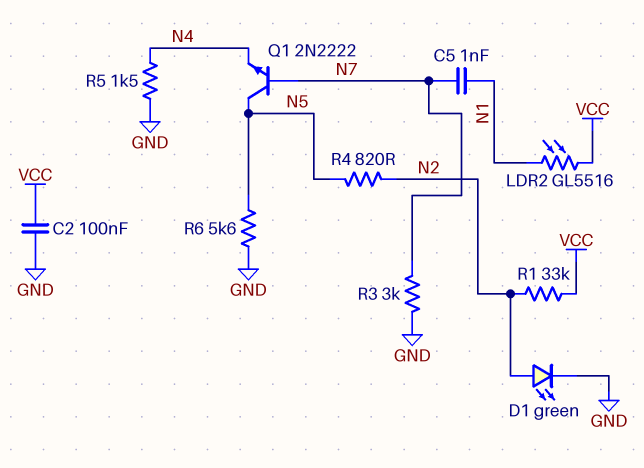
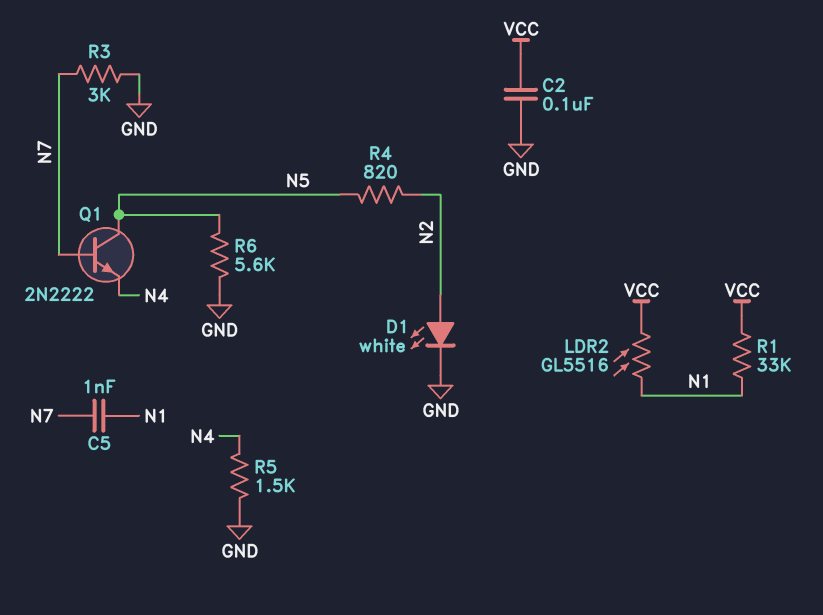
D1: LED green (A N2, K GND) -> LED white (A N2, K GND)
R1: 33k (N2, VCC) -> 33k (N1, VCC)

